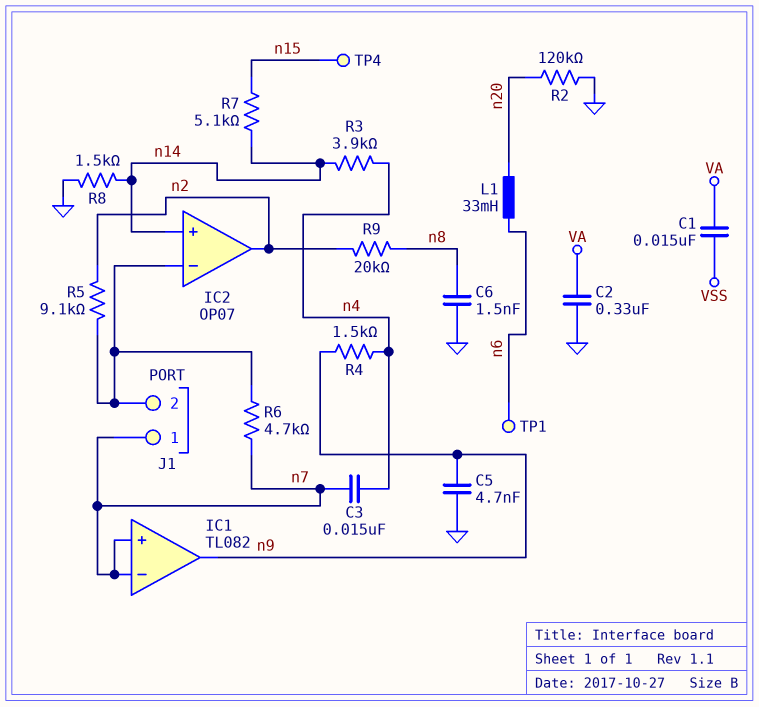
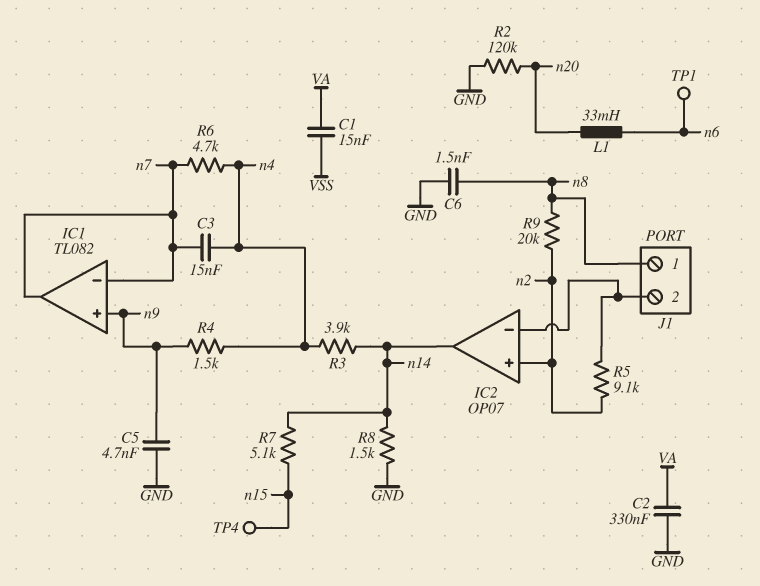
IC1 pin in+: n7 -> n9
IC1 pin out: n9 -> n7
IC2 pin in+: n14 -> n2
IC2 pin out: n2 -> n14
J1 pin 1: n7 -> n8
R6: 4.7k (IC2/in-, n7) -> 4.7k (n4, n7)

